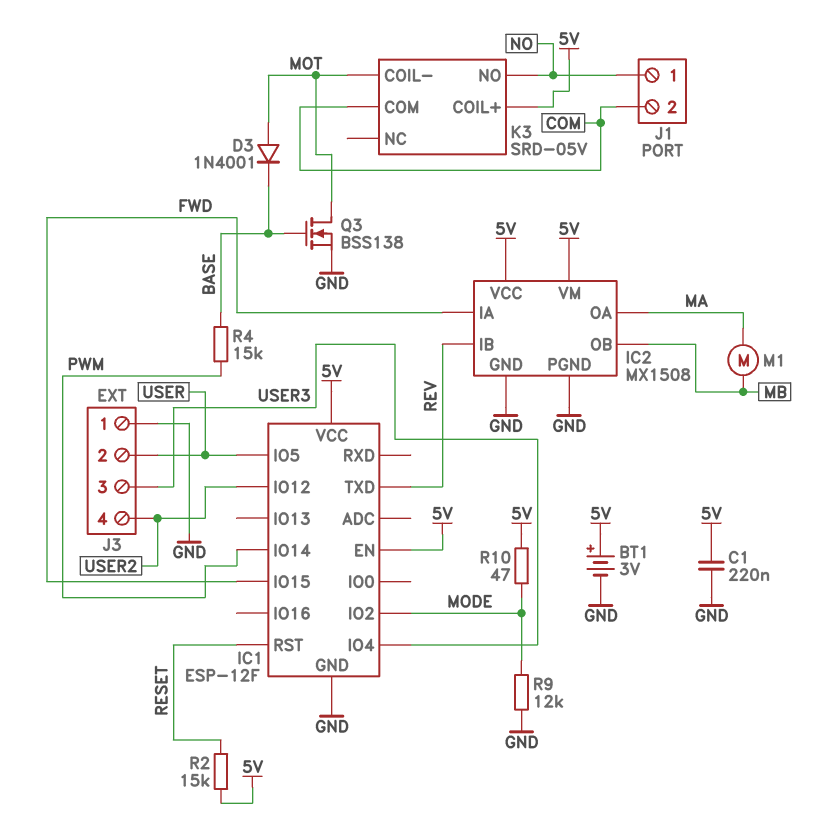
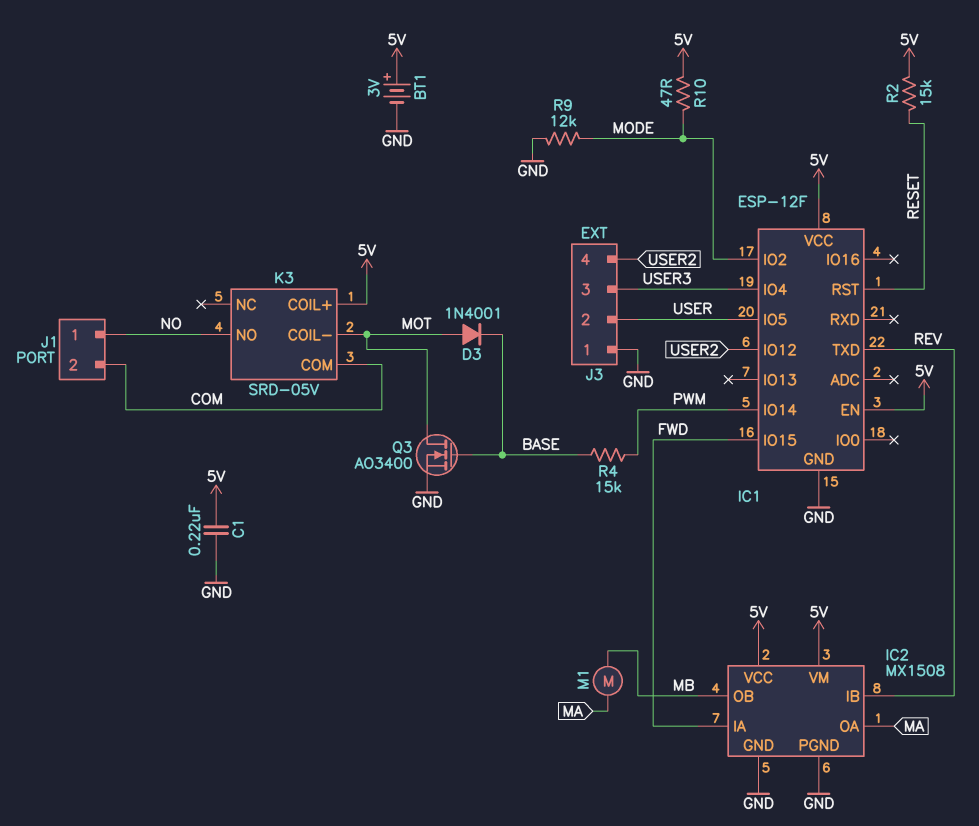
Q3: NMOS BSS138 (G BASE, D MOT, S GND) -> NMOS AO3400 (G BASE, D MOT, S GND)

